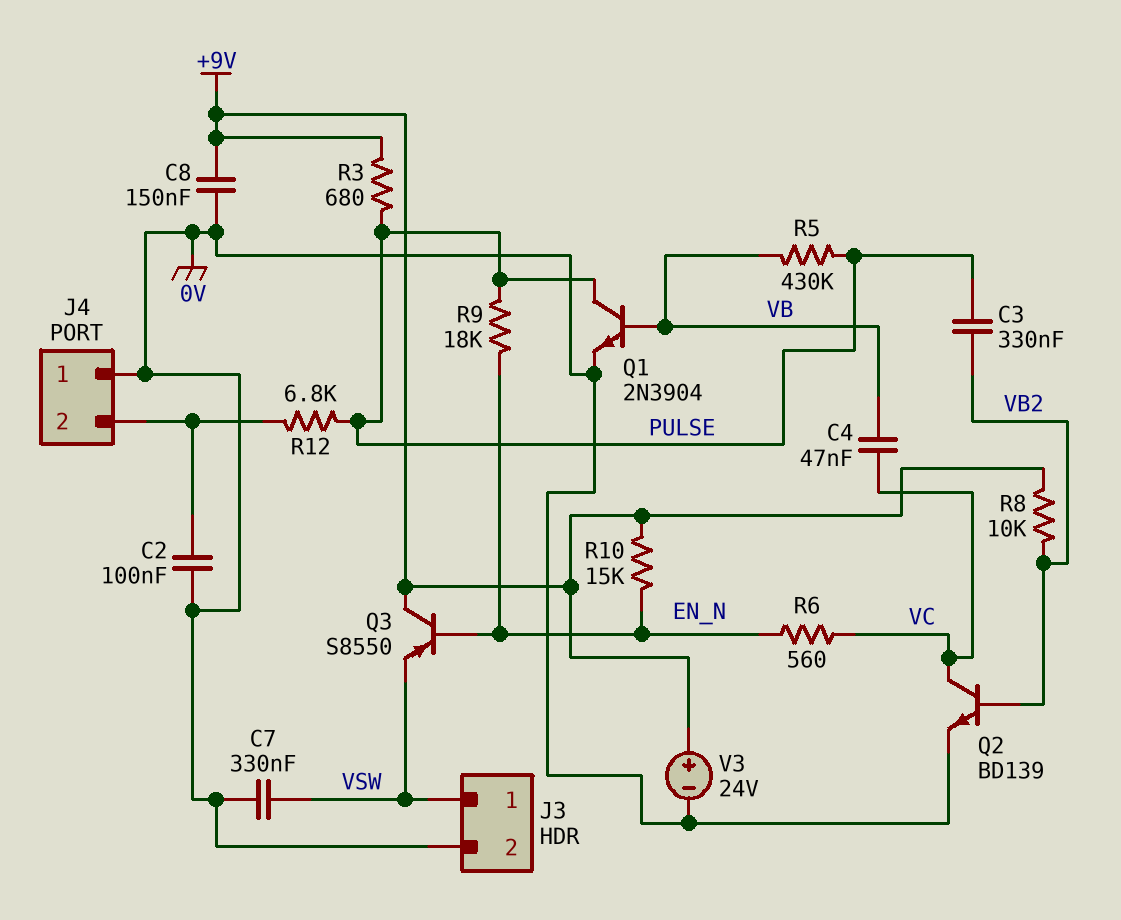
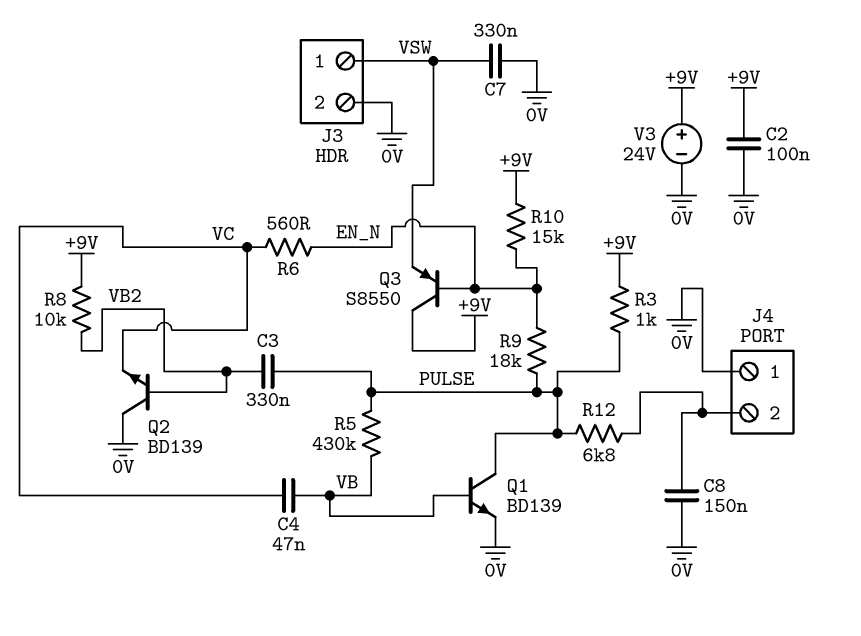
C2: 100nF (0V, J4/2) -> 100nF (+9V, 0V)
C8: 150nF (+9V, 0V) -> 150nF (0V, J4/2)
Q1: NPN 2N3904 (B VB, C PULSE, E 0V) -> NPN BD139 (B VB, C PULSE, E 0V)
Q2: NPN BD139 (B VB2, C VC, E 0V) -> NPN BD139 (B VB2, C 0V, E VC)
R3: 680 (+9V, PULSE) -> 1k (+9V, PULSE)

